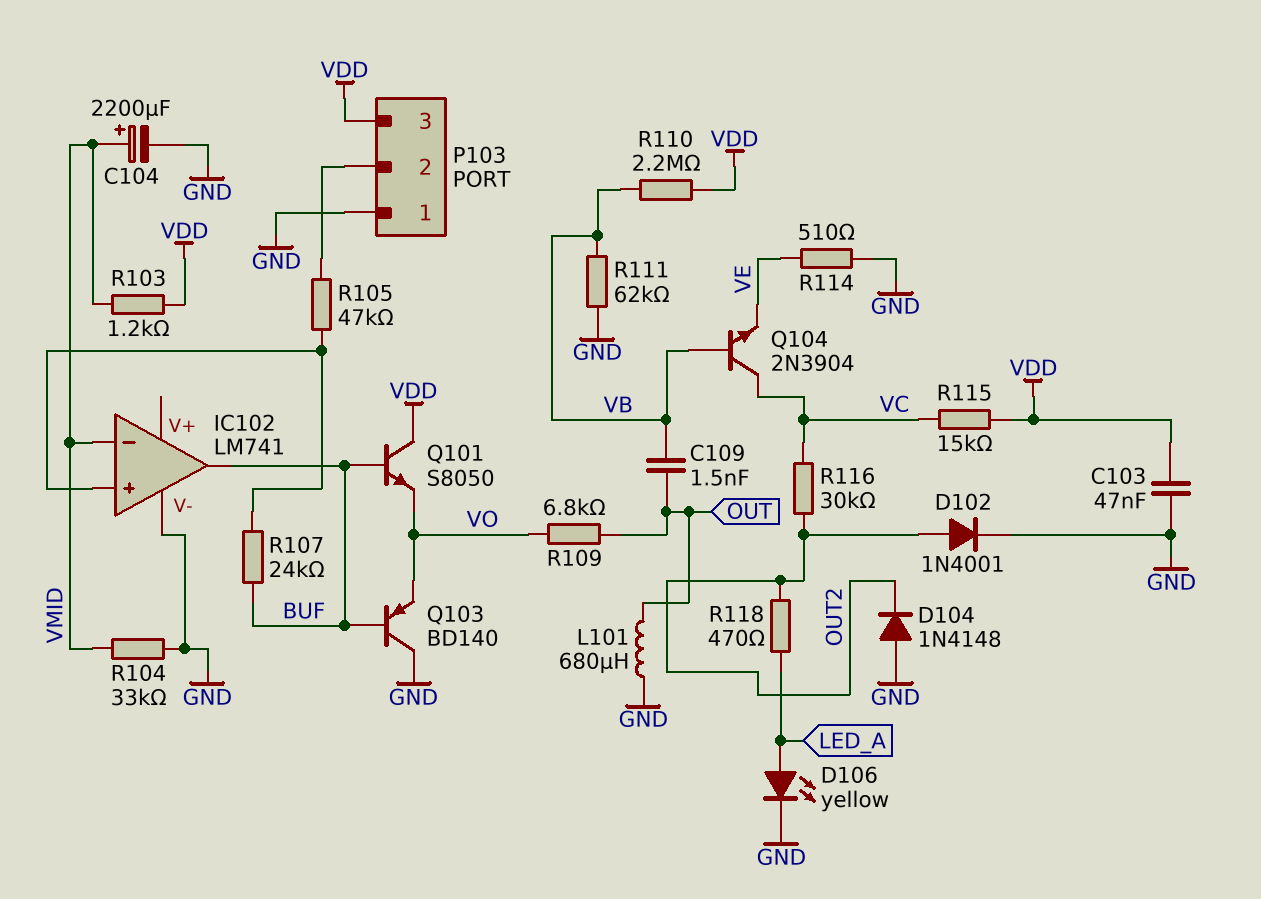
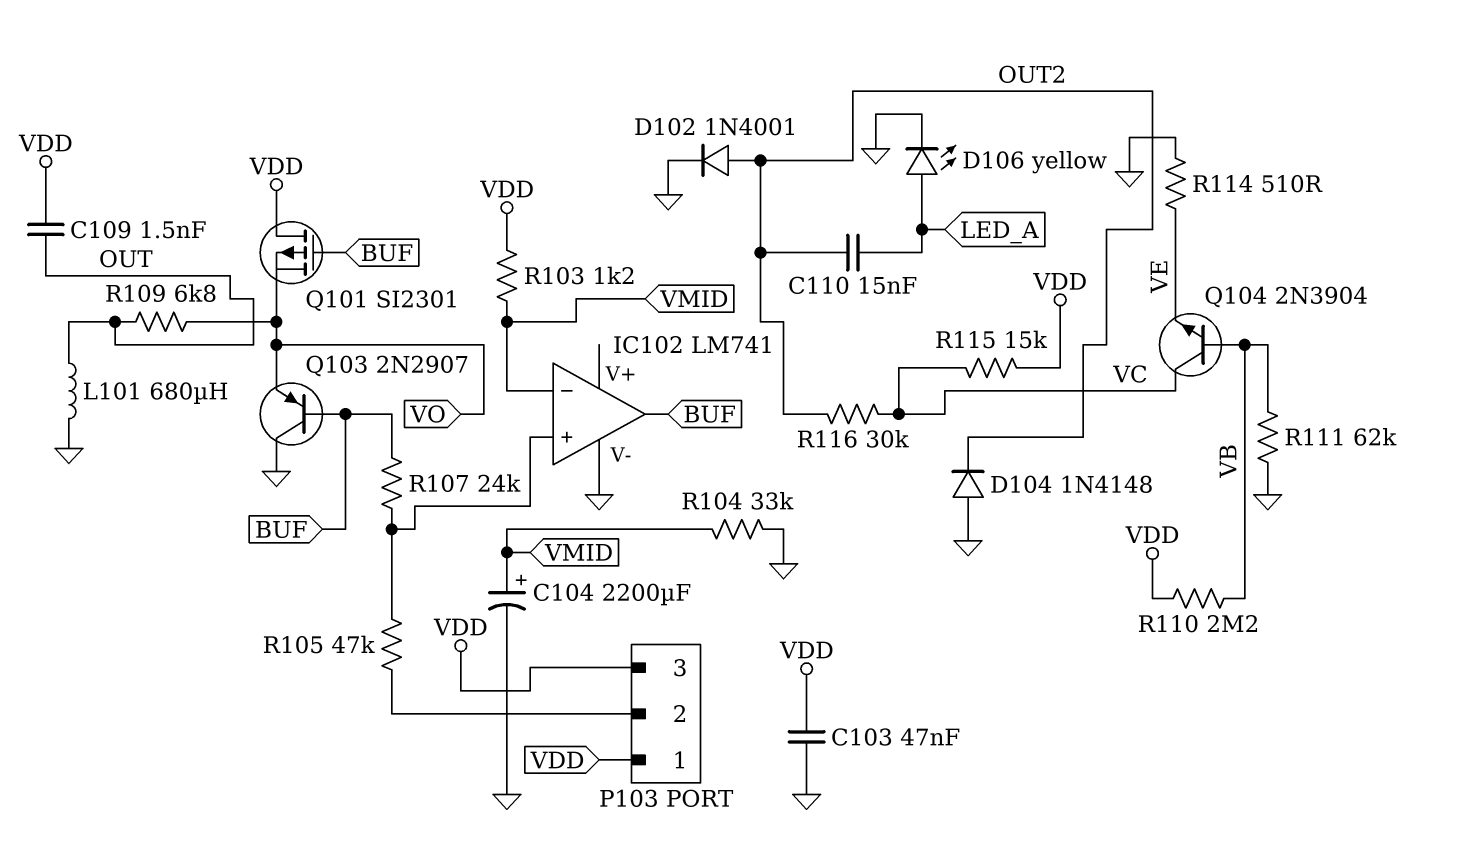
C109: 1.5nF (OUT, VB) -> 1.5nF (OUT, VDD)
C110: none -> 15nF (LED_A, OUT2)
P103 pin 1: GND -> VDD
Q101: NPN S8050 (B BUF, C VDD, E VO) -> PMOS SI2301 (G BUF, D VDD, S VO)
Q103: PNP BD140 (B BUF, C GND, E VO) -> PNP 2N2907 (B BUF, C GND, E VO)
R118: 470 (LED_A, OUT2) -> none

